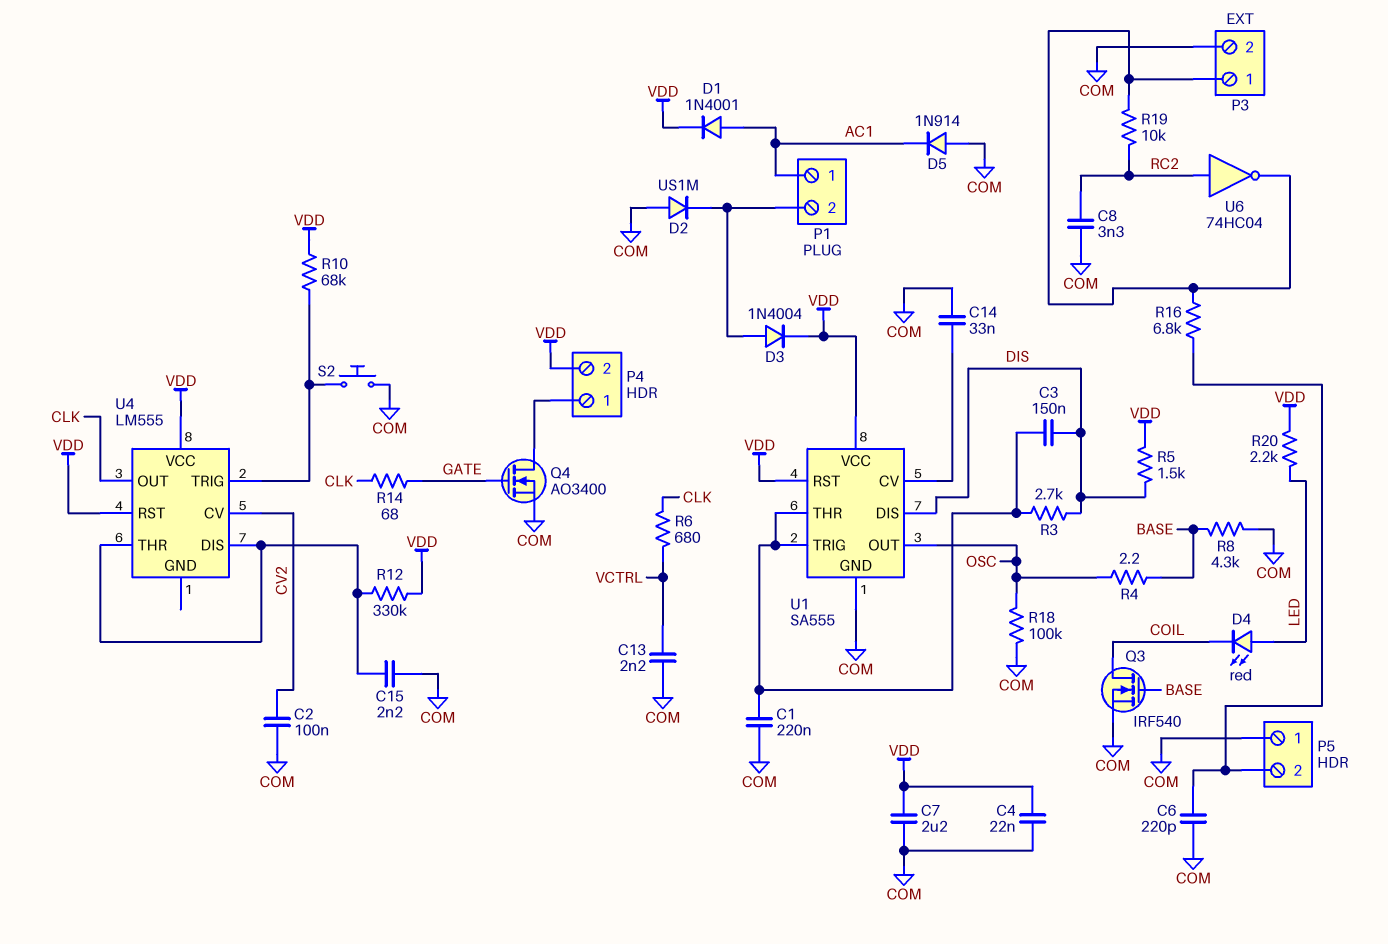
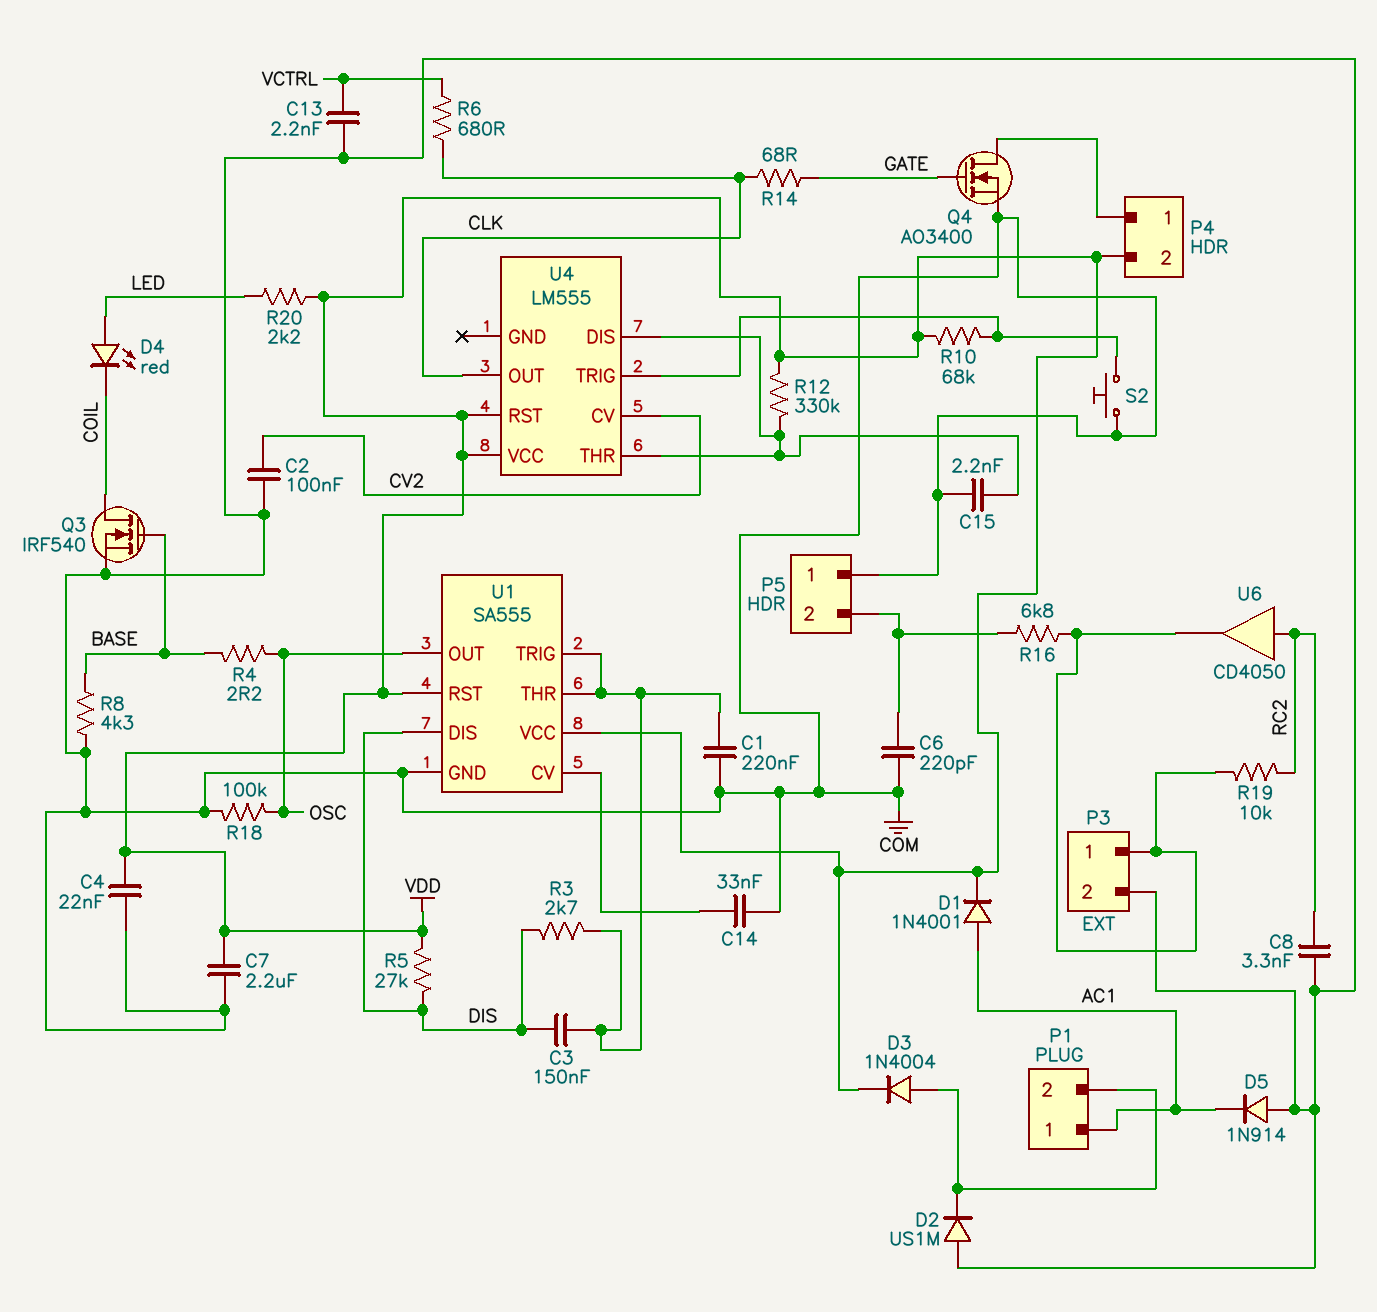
R5: 1.5k (DIS, VDD) -> 27k (DIS, VDD)
U6: NOT 74HC04 (in RC2, out P3/1) -> buffer CD4050 (in RC2, out P3/1)

